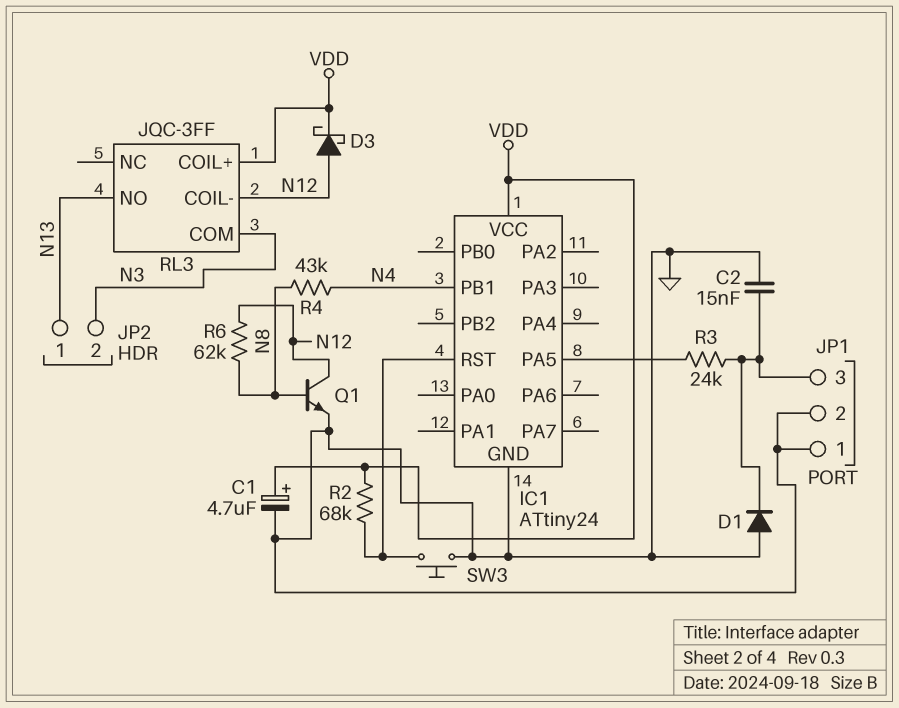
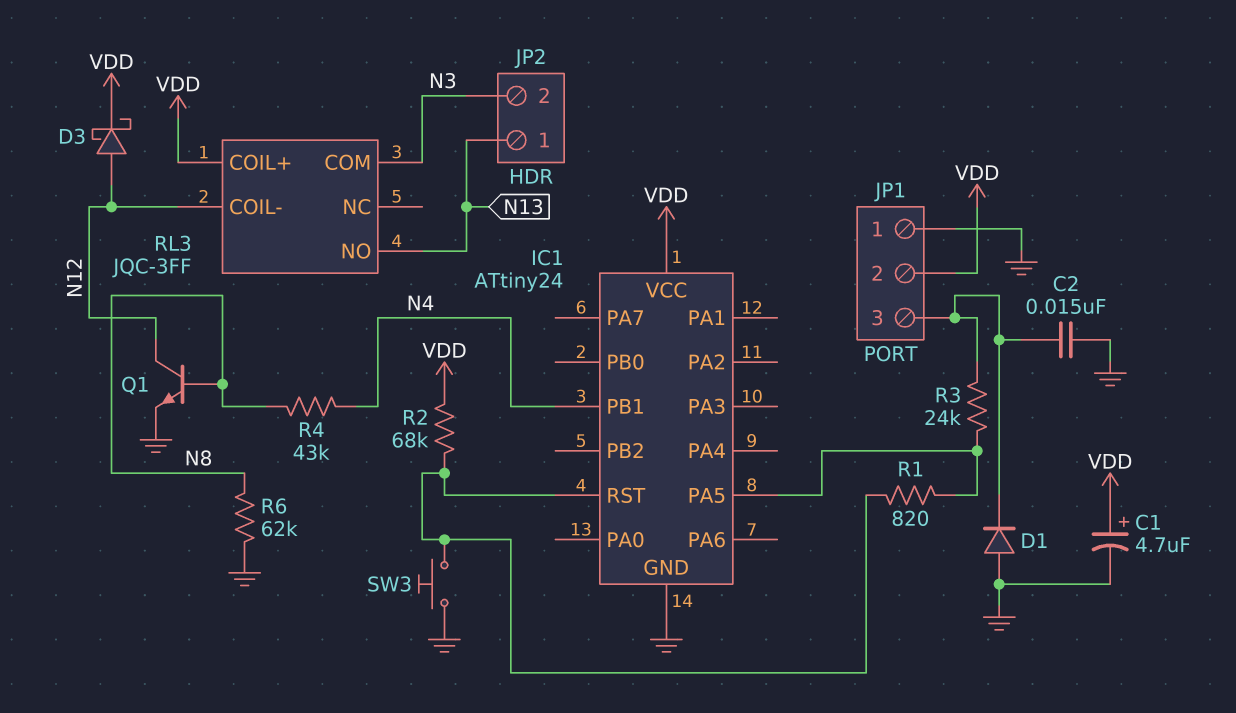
JP1 pin 2: GND -> VDD
R1: none -> 820 (IC1/PA5, IC1/RST)
R6: 62k (N8, N12) -> 62k (GND, N8)

